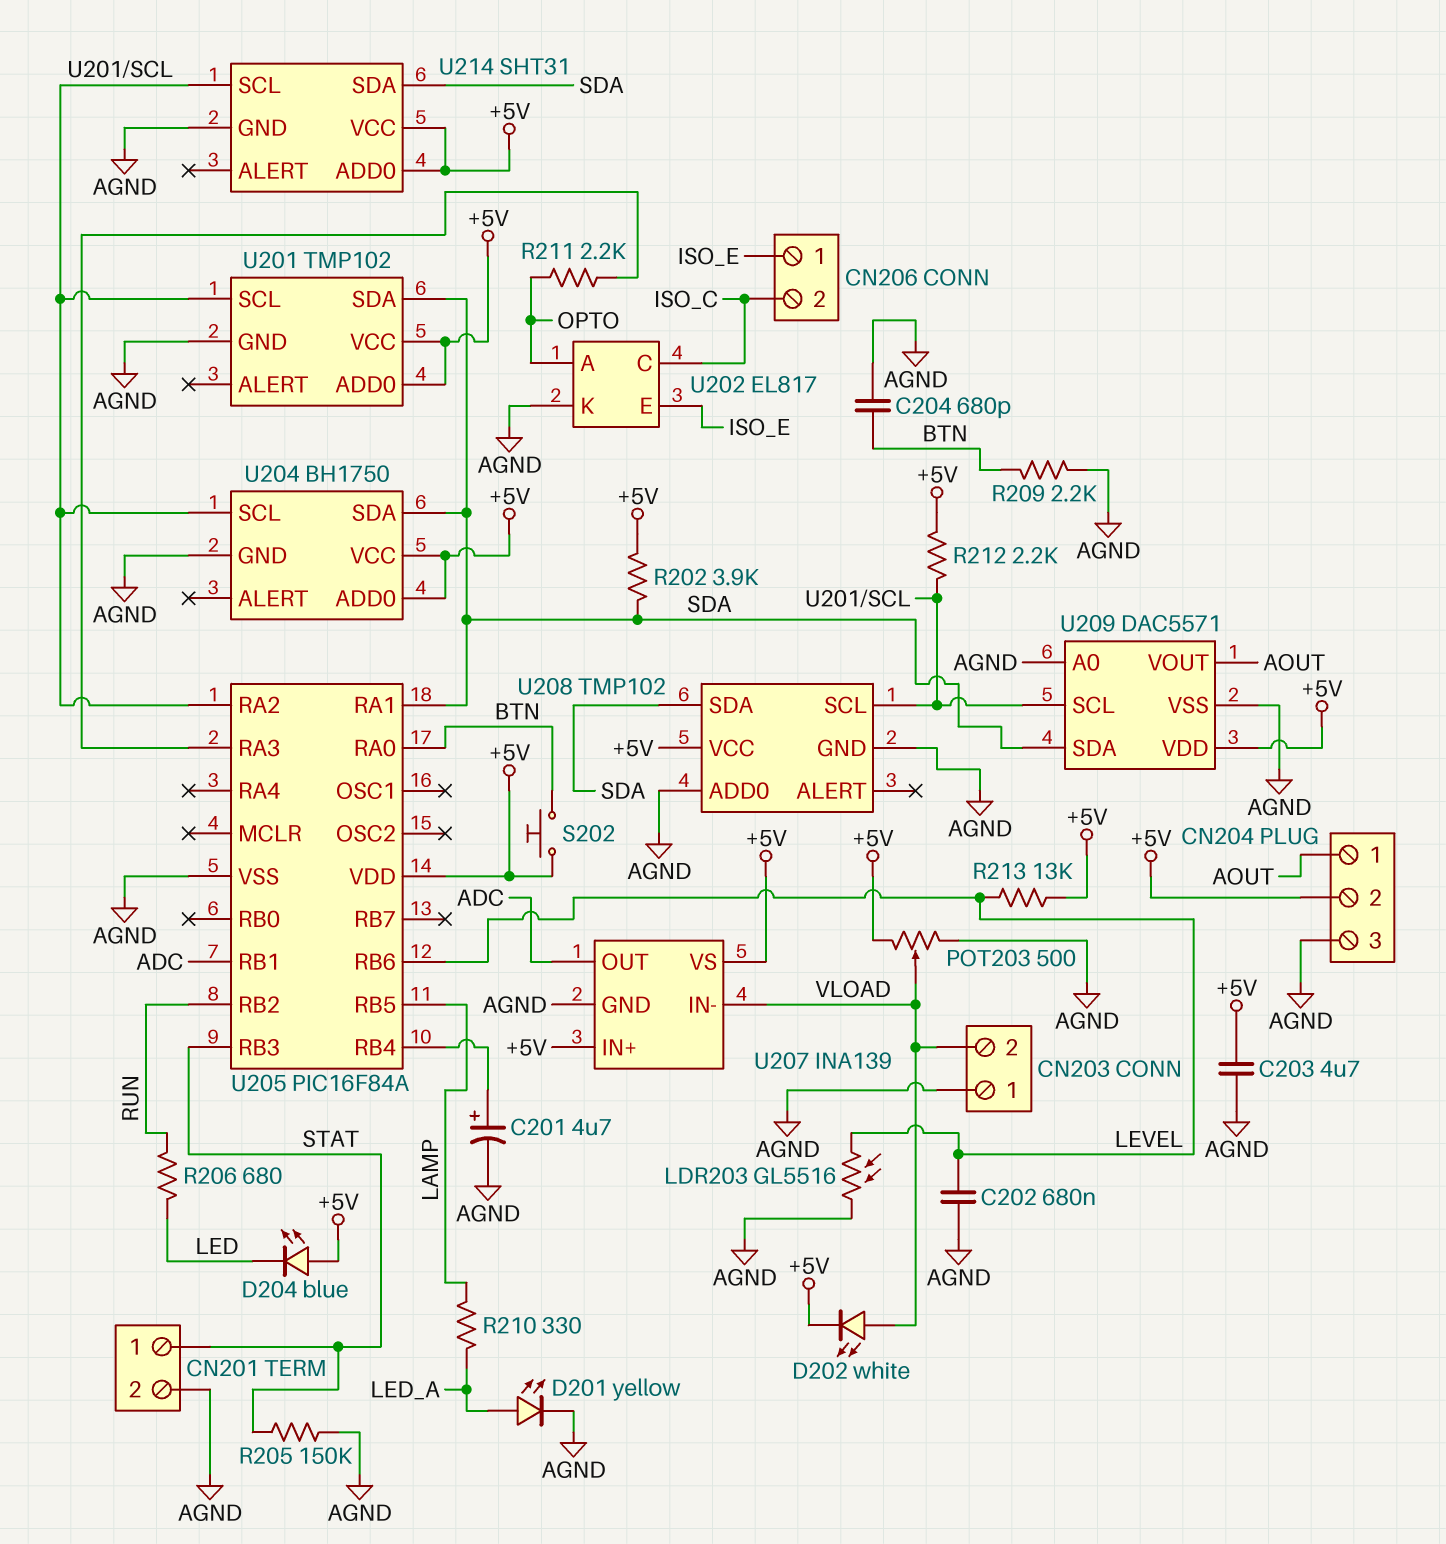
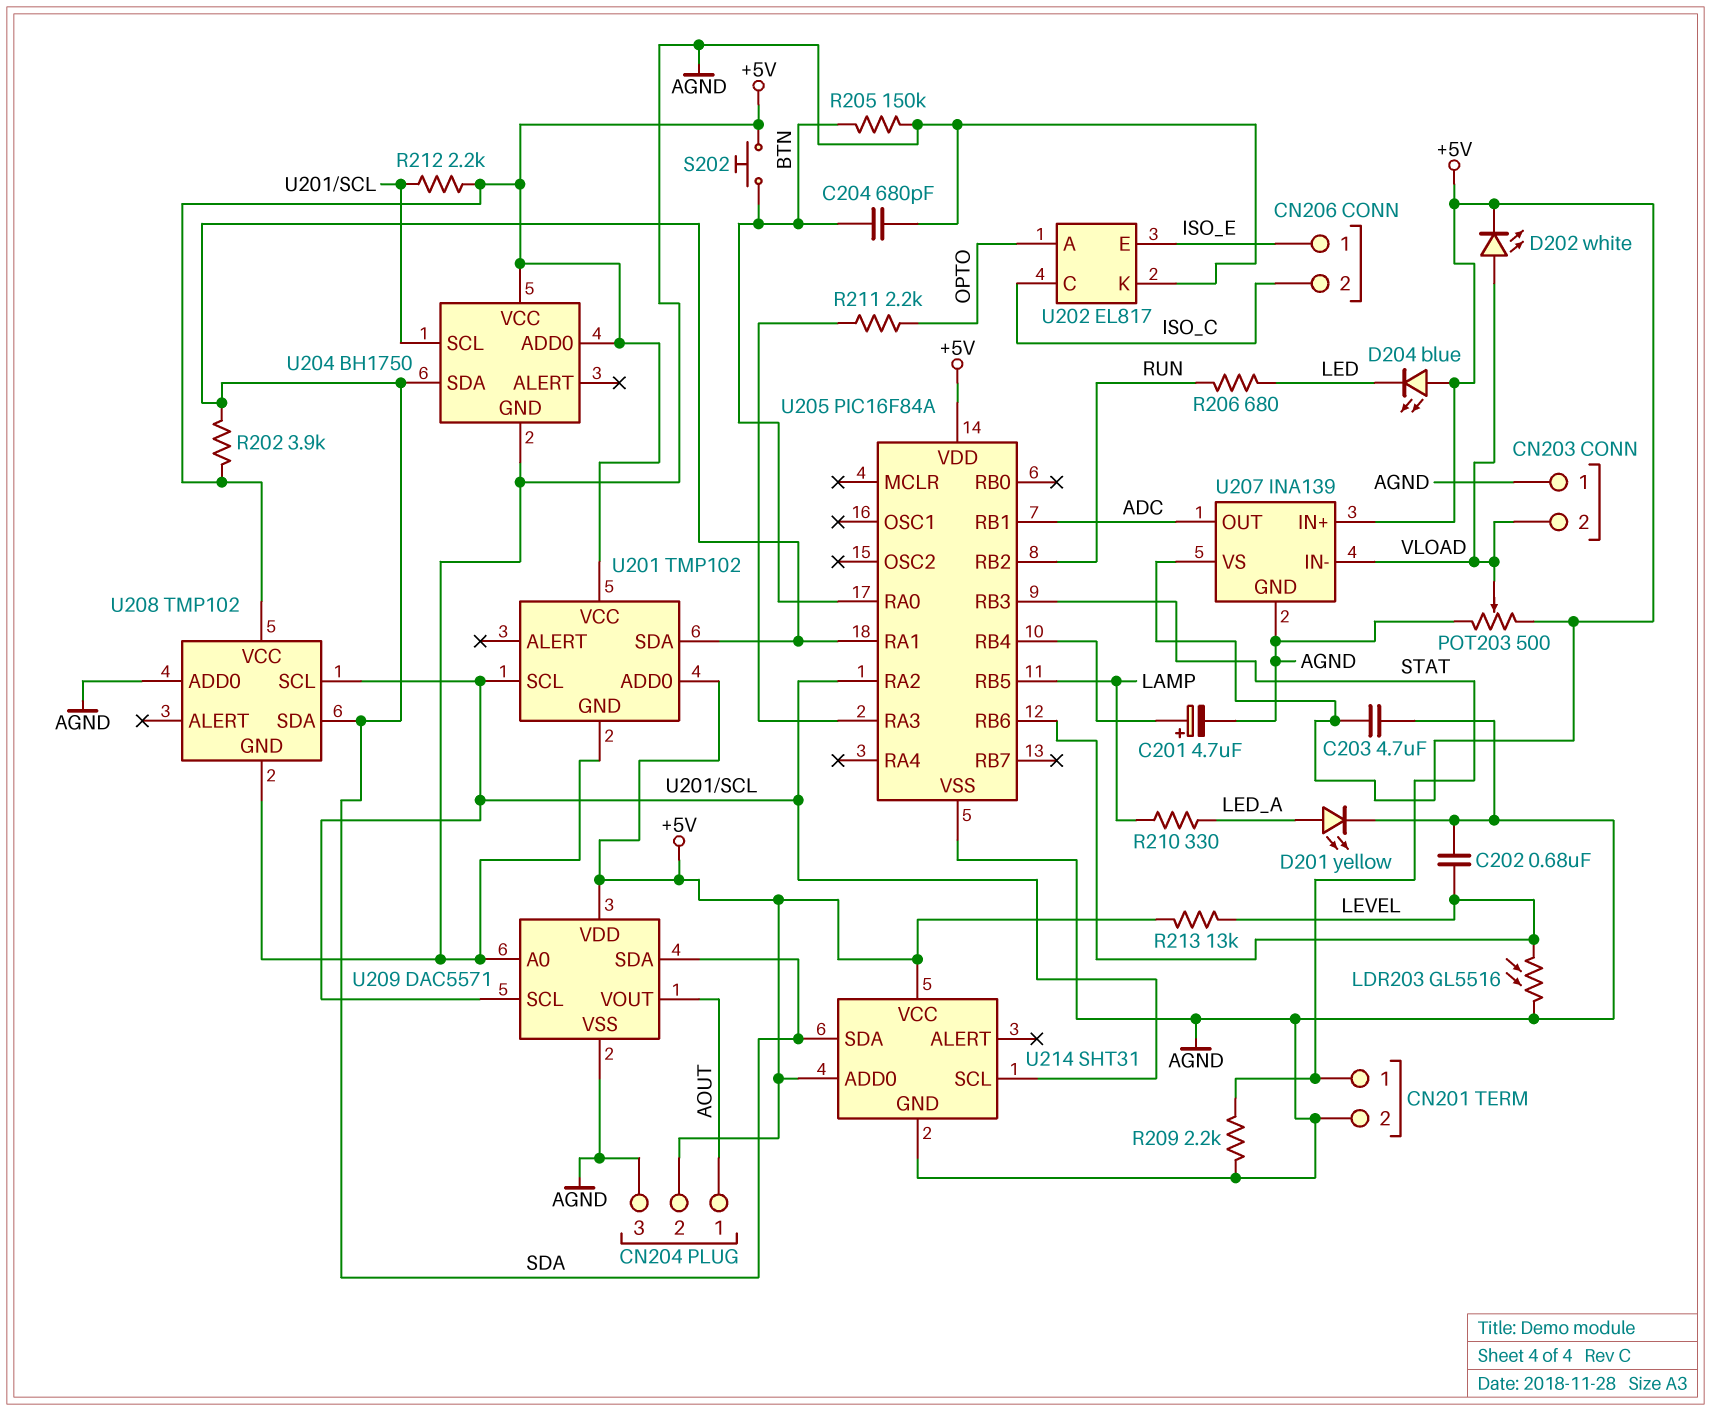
R205: 150k (AGND, STAT) -> 150k (AGND, BTN)
R209: 2.2k (AGND, BTN) -> 2.2k (AGND, STAT)

